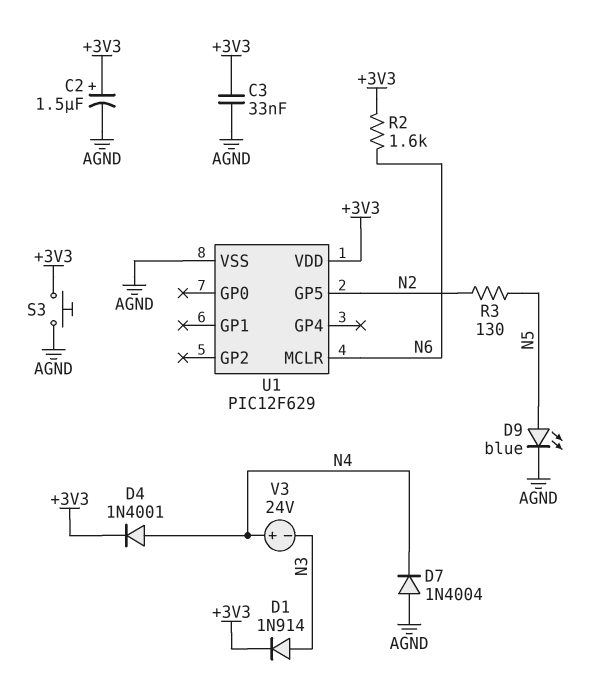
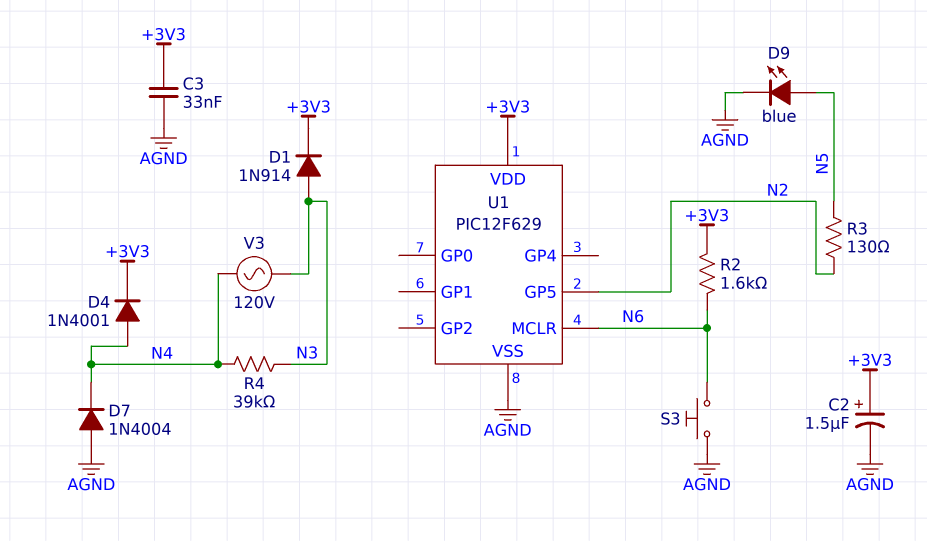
R4: none -> 39k (N3, N4)
S3: button (+3V3, AGND) -> button (AGND, N6)
V3: 24V (plus N4, minus N3) -> AC 120V (N3, N4)

